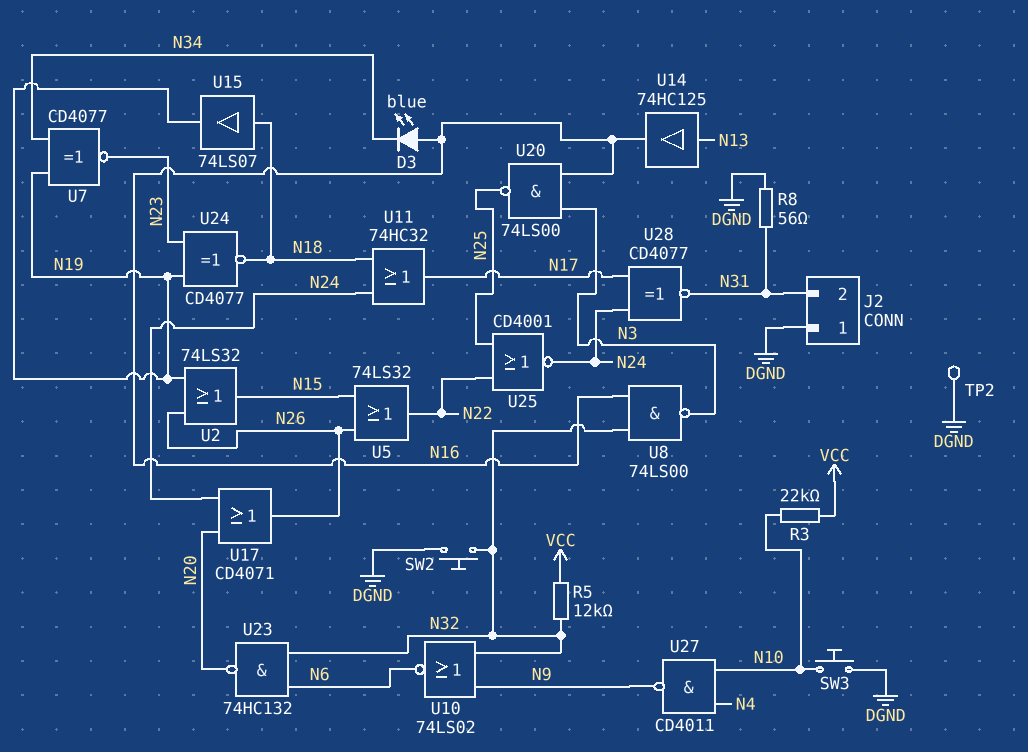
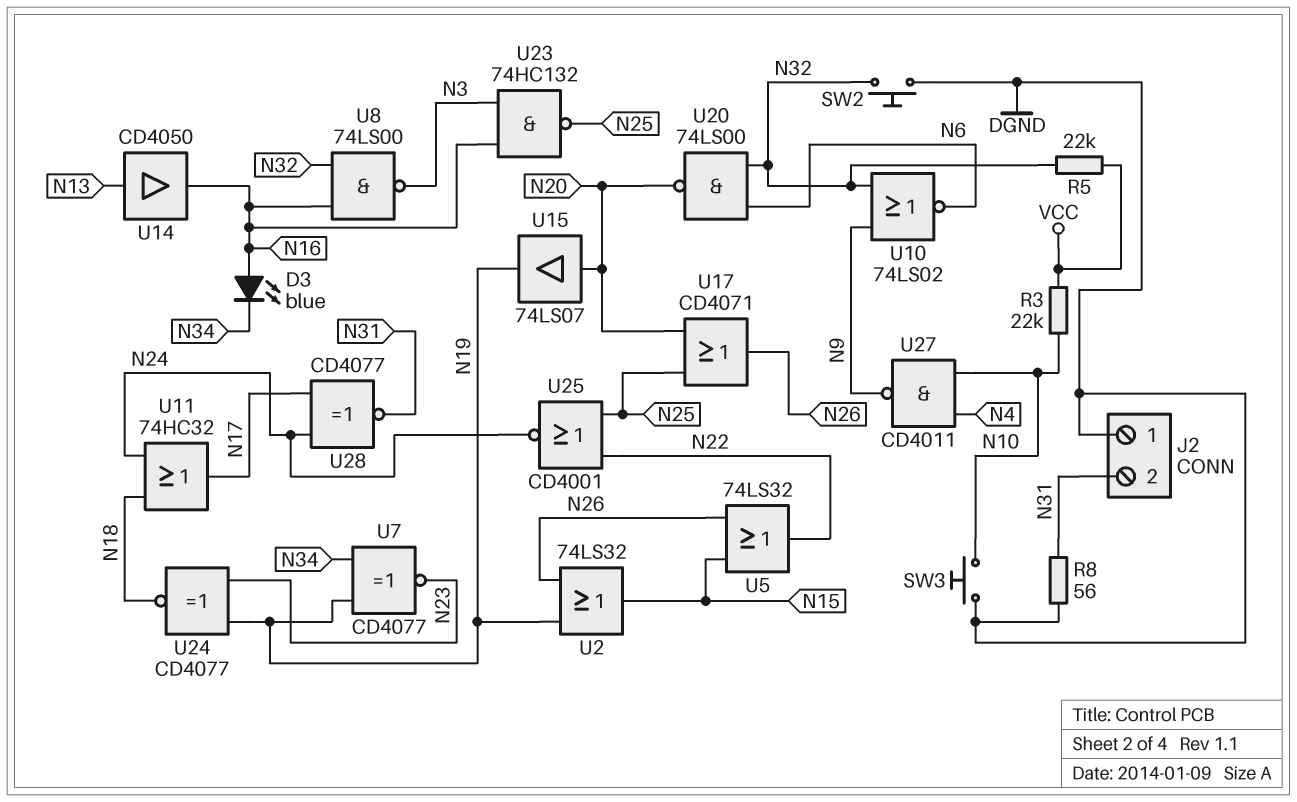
R5: 12k (N32, VCC) -> 22k (N32, VCC)
TP2: test point (DGND) -> none
U14: buffer 74HC125 (in N13, out N16) -> buffer CD4050 (in N13, out N16)
U15: buffer 74LS07 (in N18, out N19) -> buffer 74LS07 (in N20, out N19)
U17: OR CD4071 (in N20, in N24, out N26) -> OR CD4071 (in N20, in N25, out N26)
U20: NAND 74LS00 (in N3, in N16, out N25) -> NAND 74LS00 (in N6, in N32, out N20)
U23: NAND 74HC132 (in N6, in N32, out N20) -> NAND 74HC132 (in N3, in N16, out N25)

